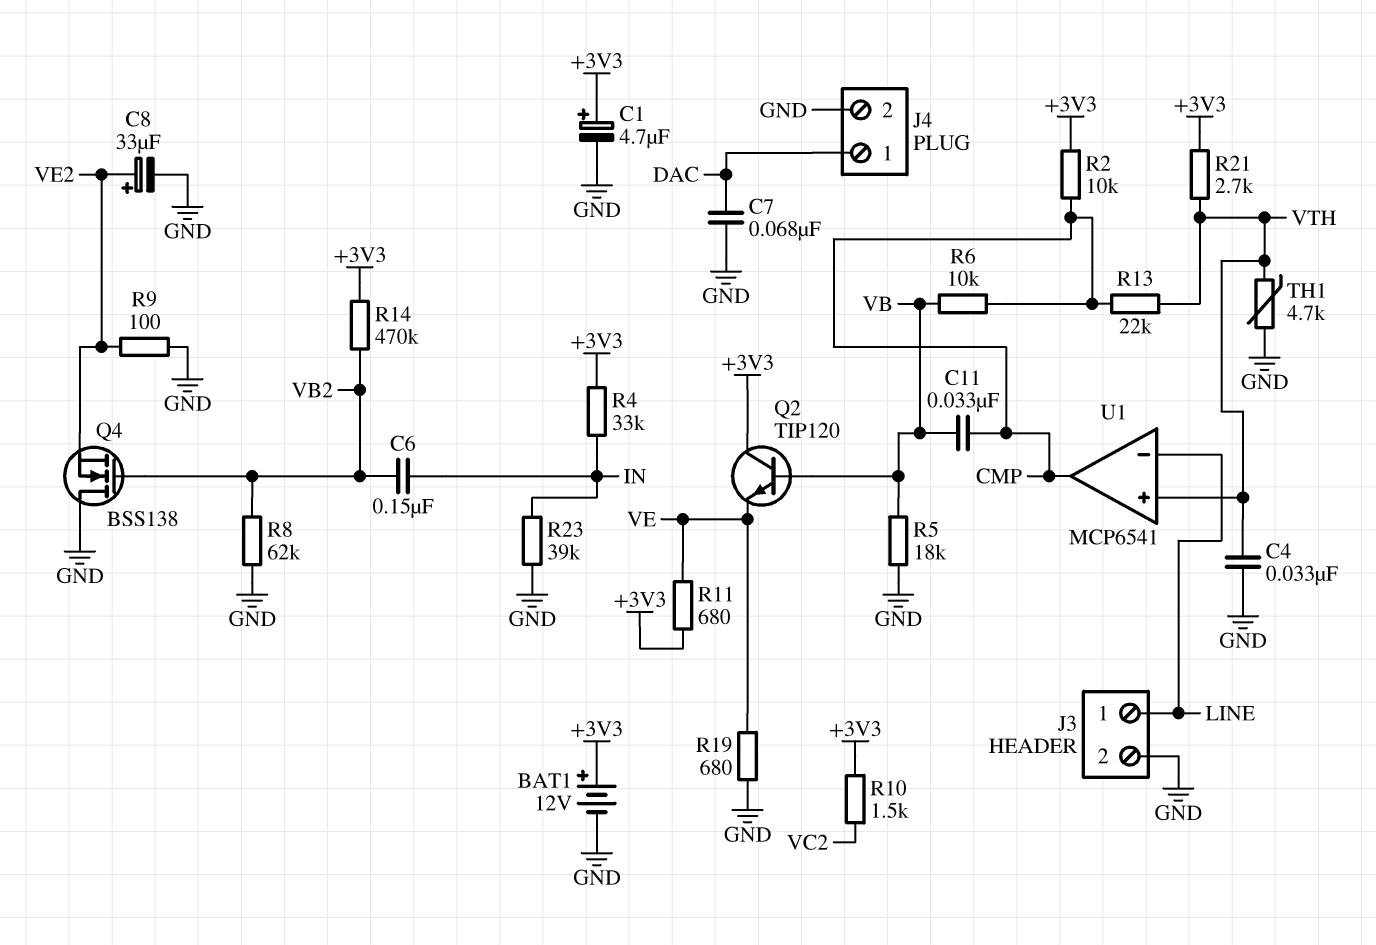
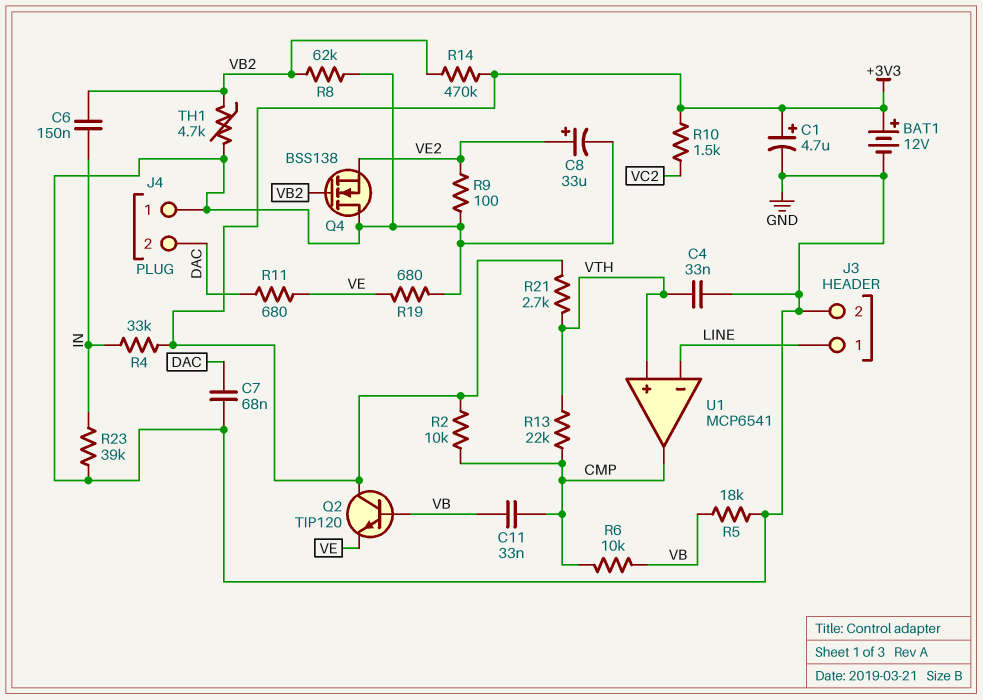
J4 pin 1: DAC -> GND
J4 pin 2: GND -> DAC
R11: 680 (+3V3, VE) -> 680 (DAC, VE)
TH1: 4.7k (GND, VTH) -> 4.7k (GND, VB2)

